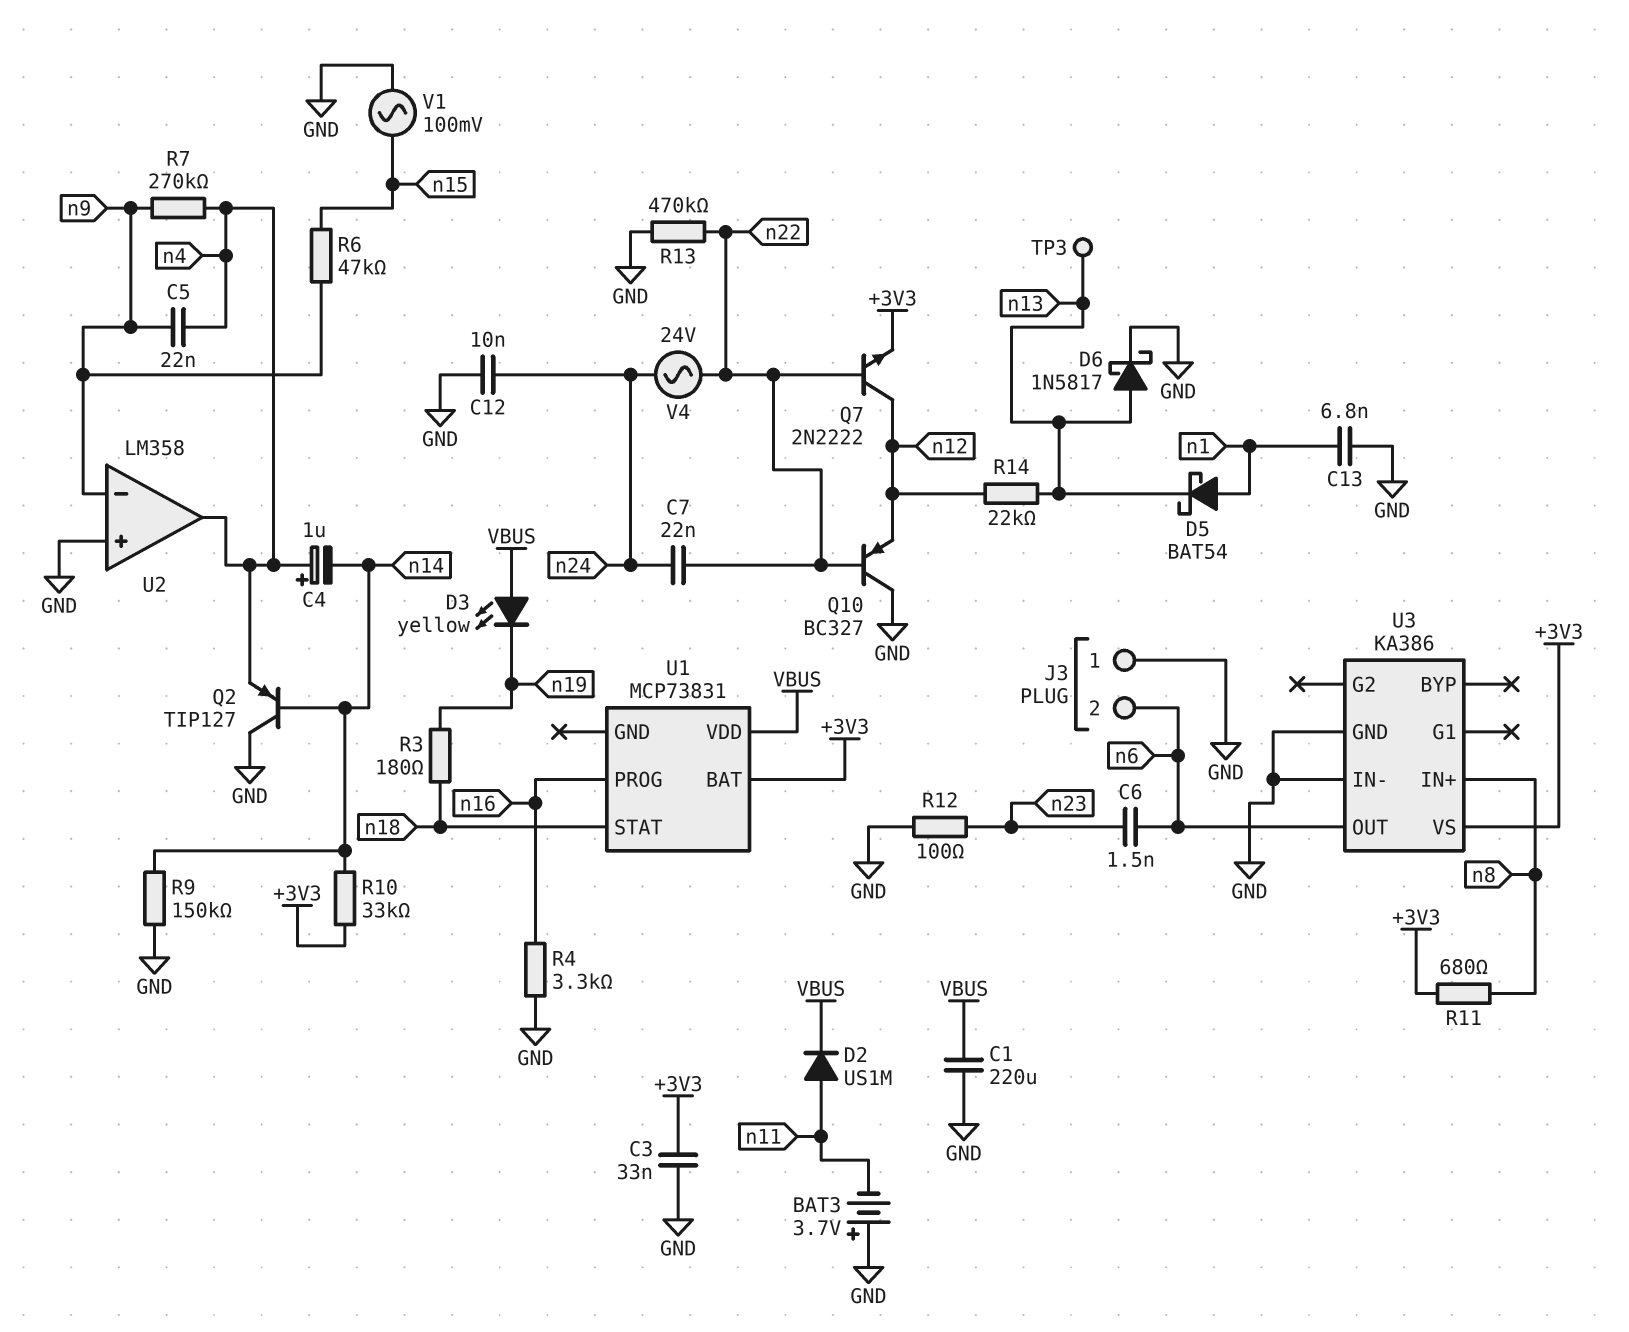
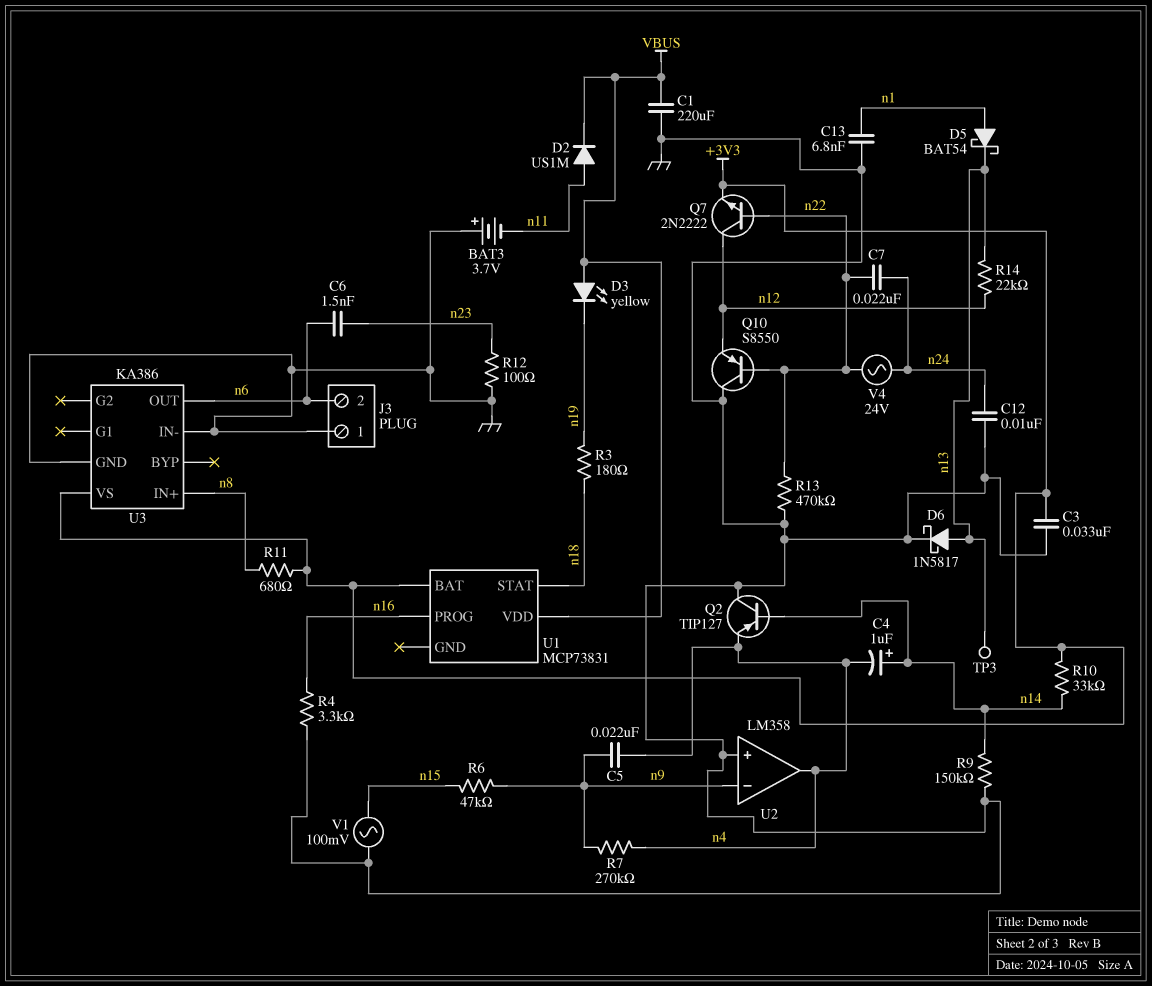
C4: 1uF (plus n4, minus n14) -> 1uF (plus n14, minus n4)
Q10: PNP BC327 (B n22, C GND, E n12) -> PNP S8550 (B n22, C GND, E n12)

